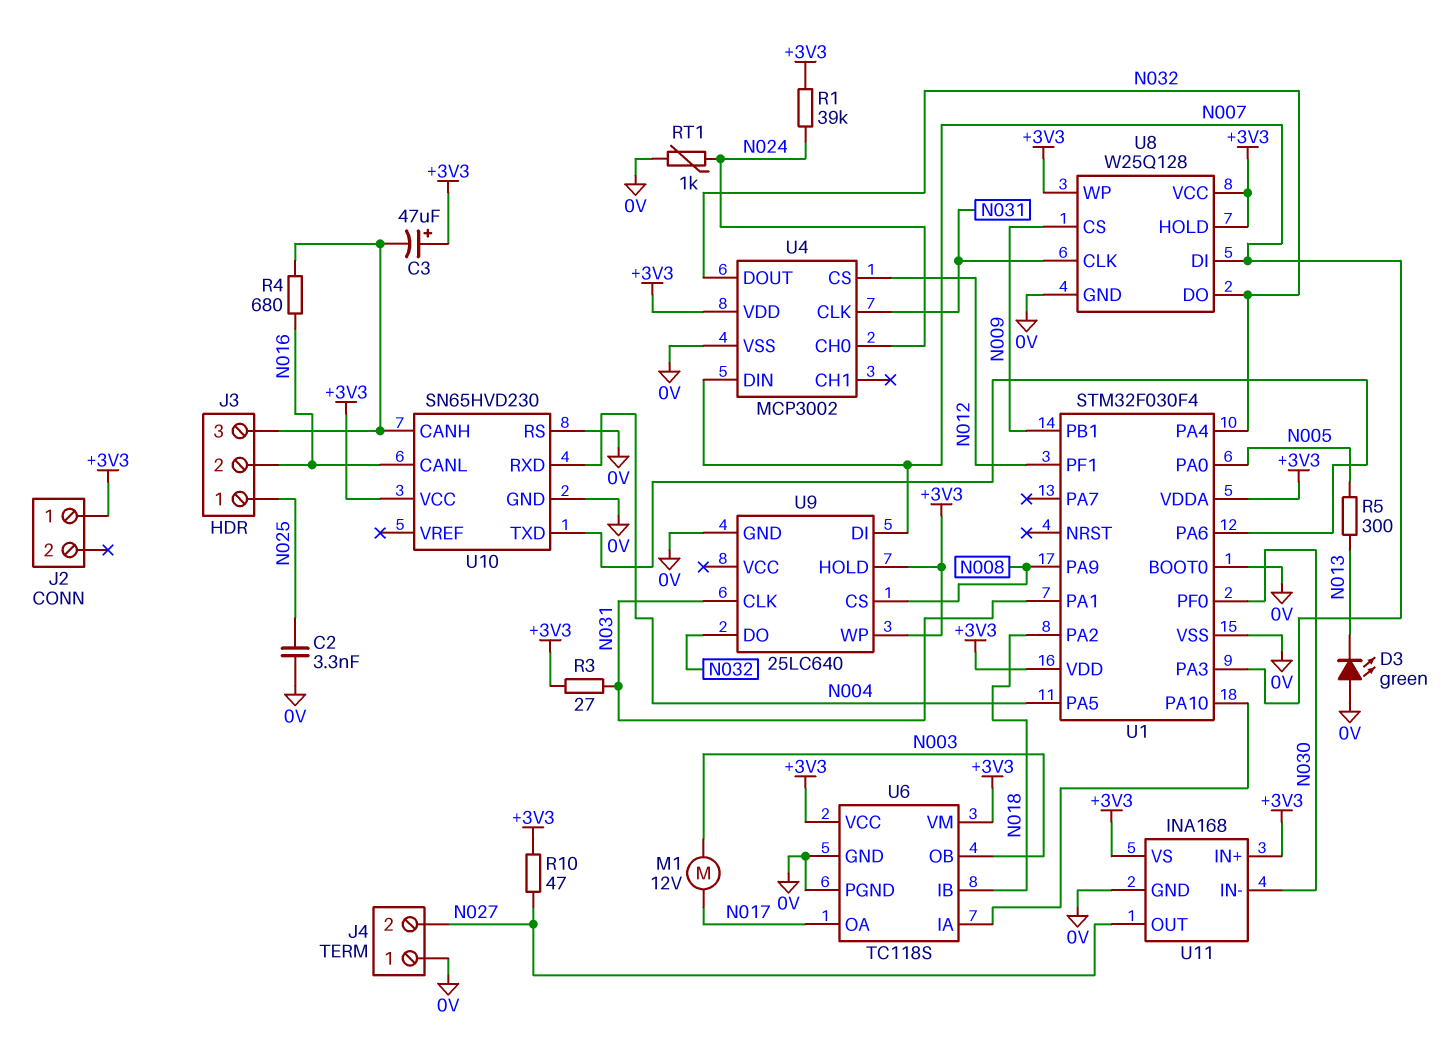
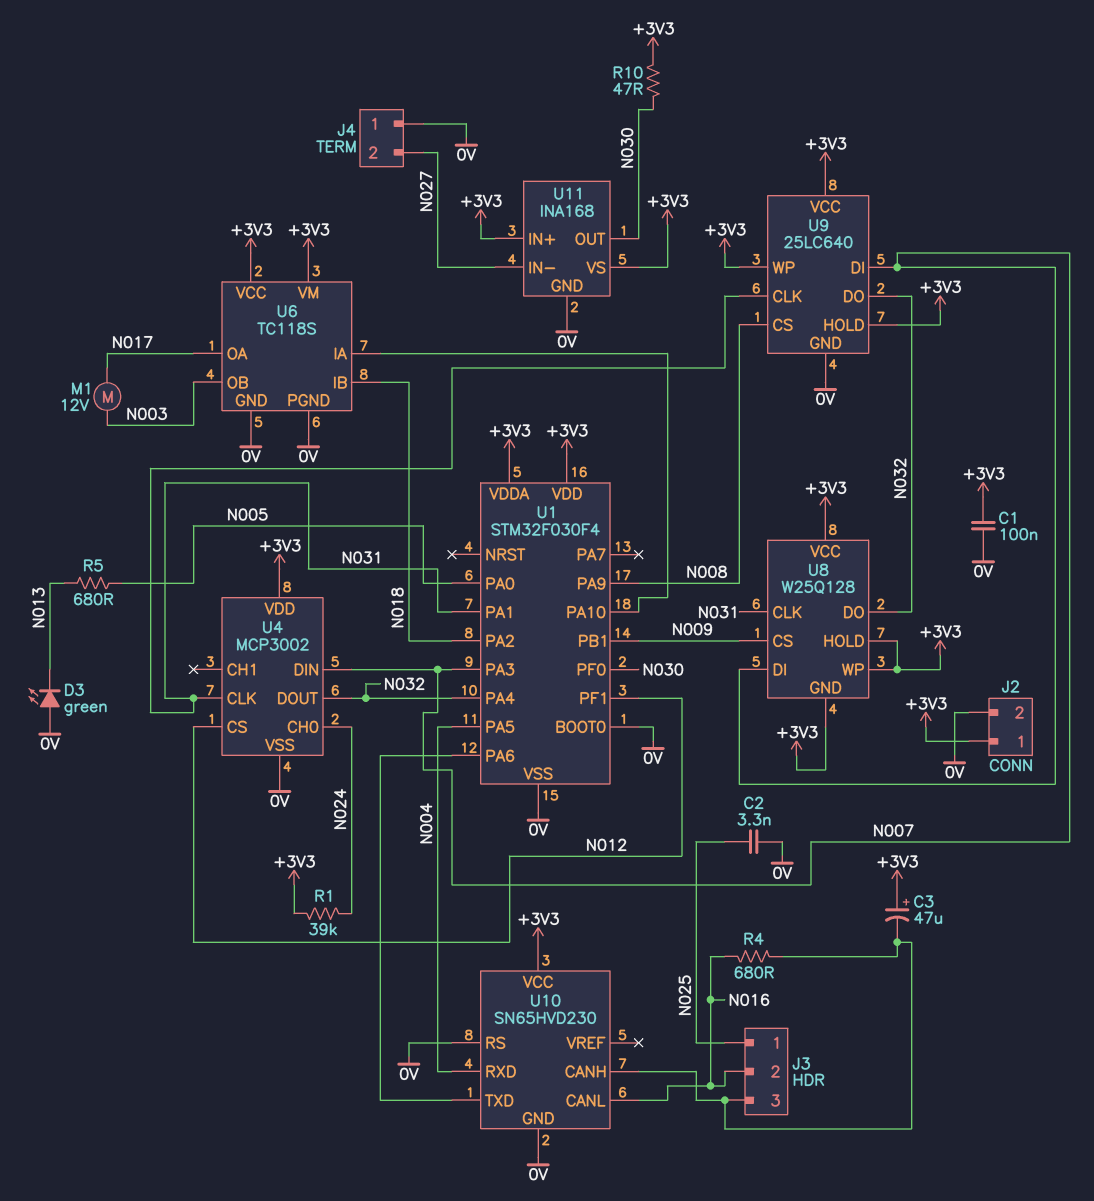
C1: none -> 100nF (+3V3, 0V)
J2 pin 2: none -> 0V
R3: 27 (+3V3, N031) -> none
R5: 300 (N005, N013) -> 680 (N005, N013)
R10: 47 (+3V3, N027) -> 47 (+3V3, N030)
RT1: 1k (0V, N024) -> none
U8 pin GND: 0V -> +3V3
U9 pin VCC: none -> +3V3
U11 pin IN-: N030 -> N027
U11 pin OUT: N027 -> N030

